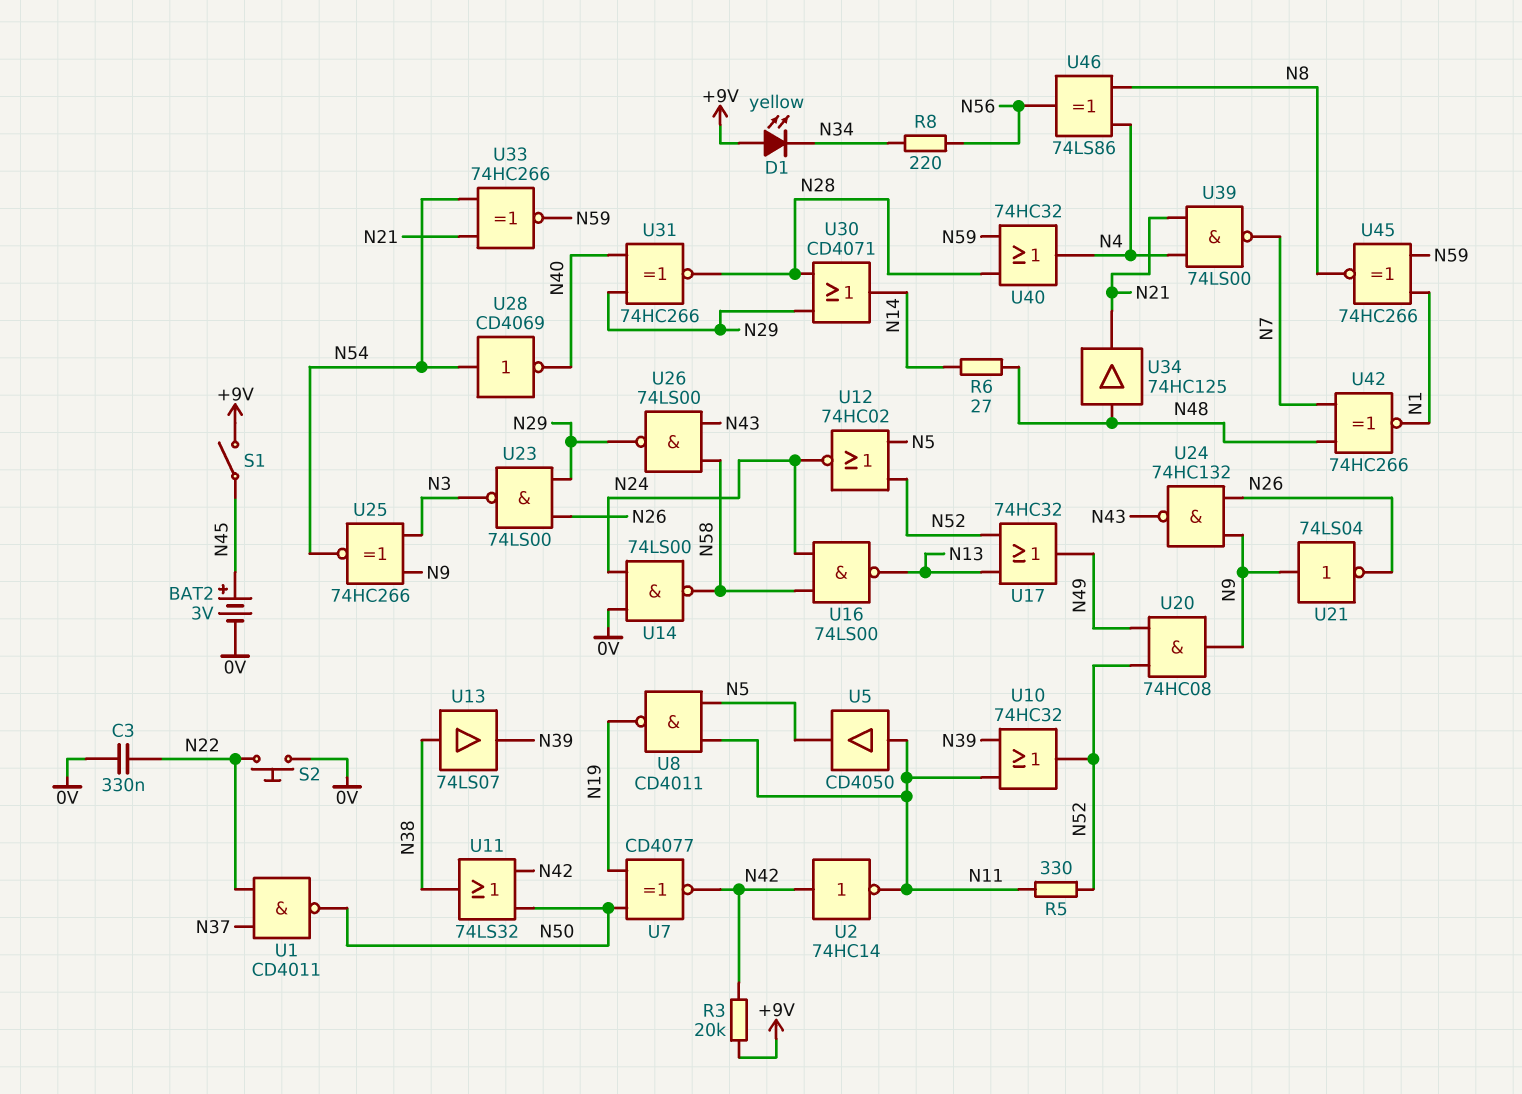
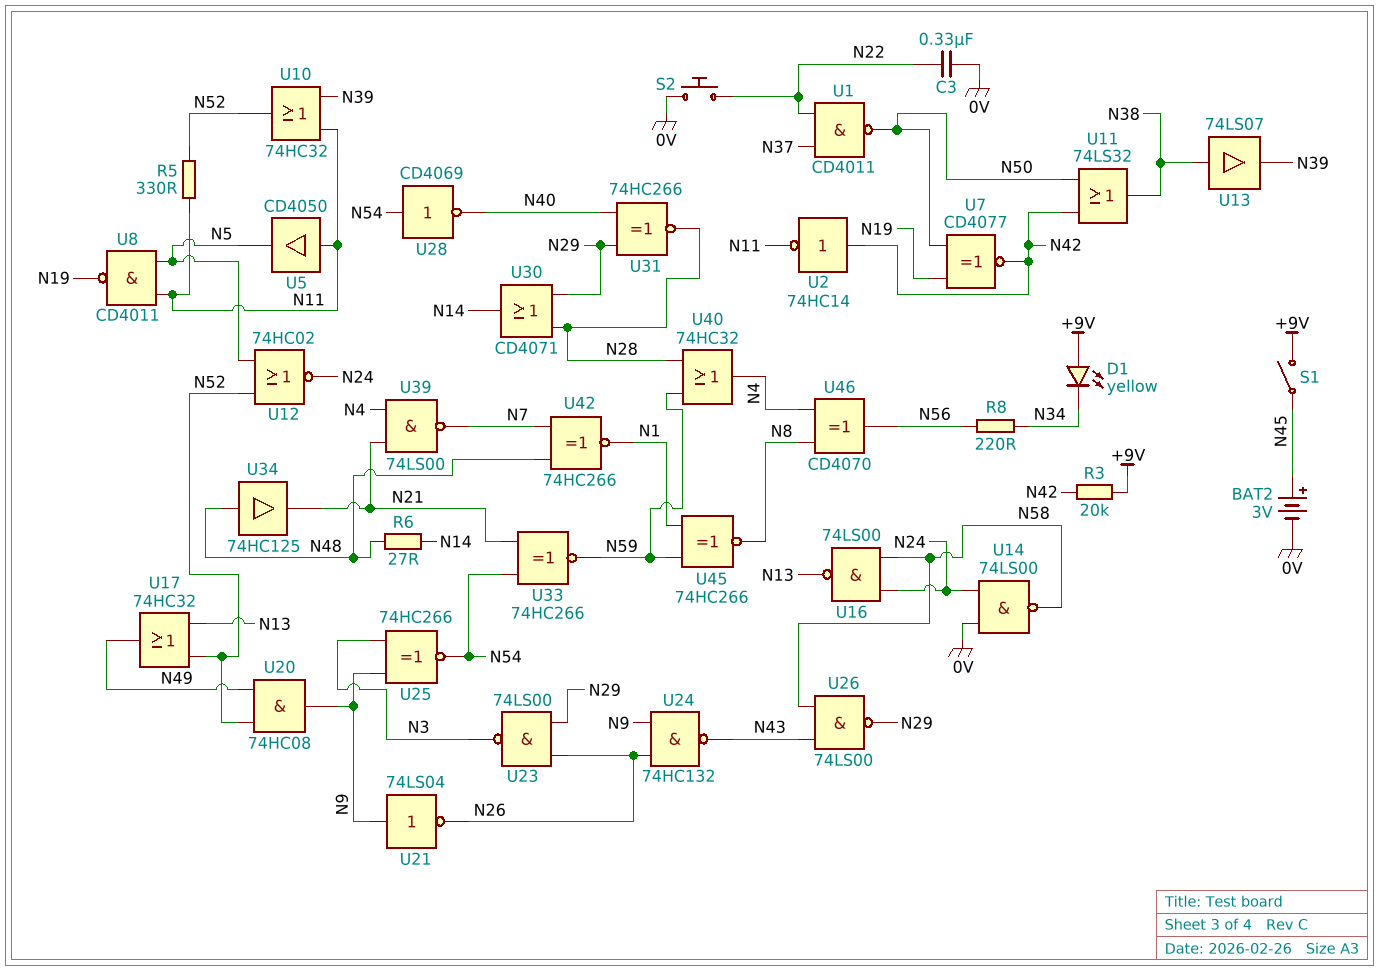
U46: XOR 74LS86 (in N4, in N8, out N56) -> XOR CD4070 (in N4, in N8, out N56)

